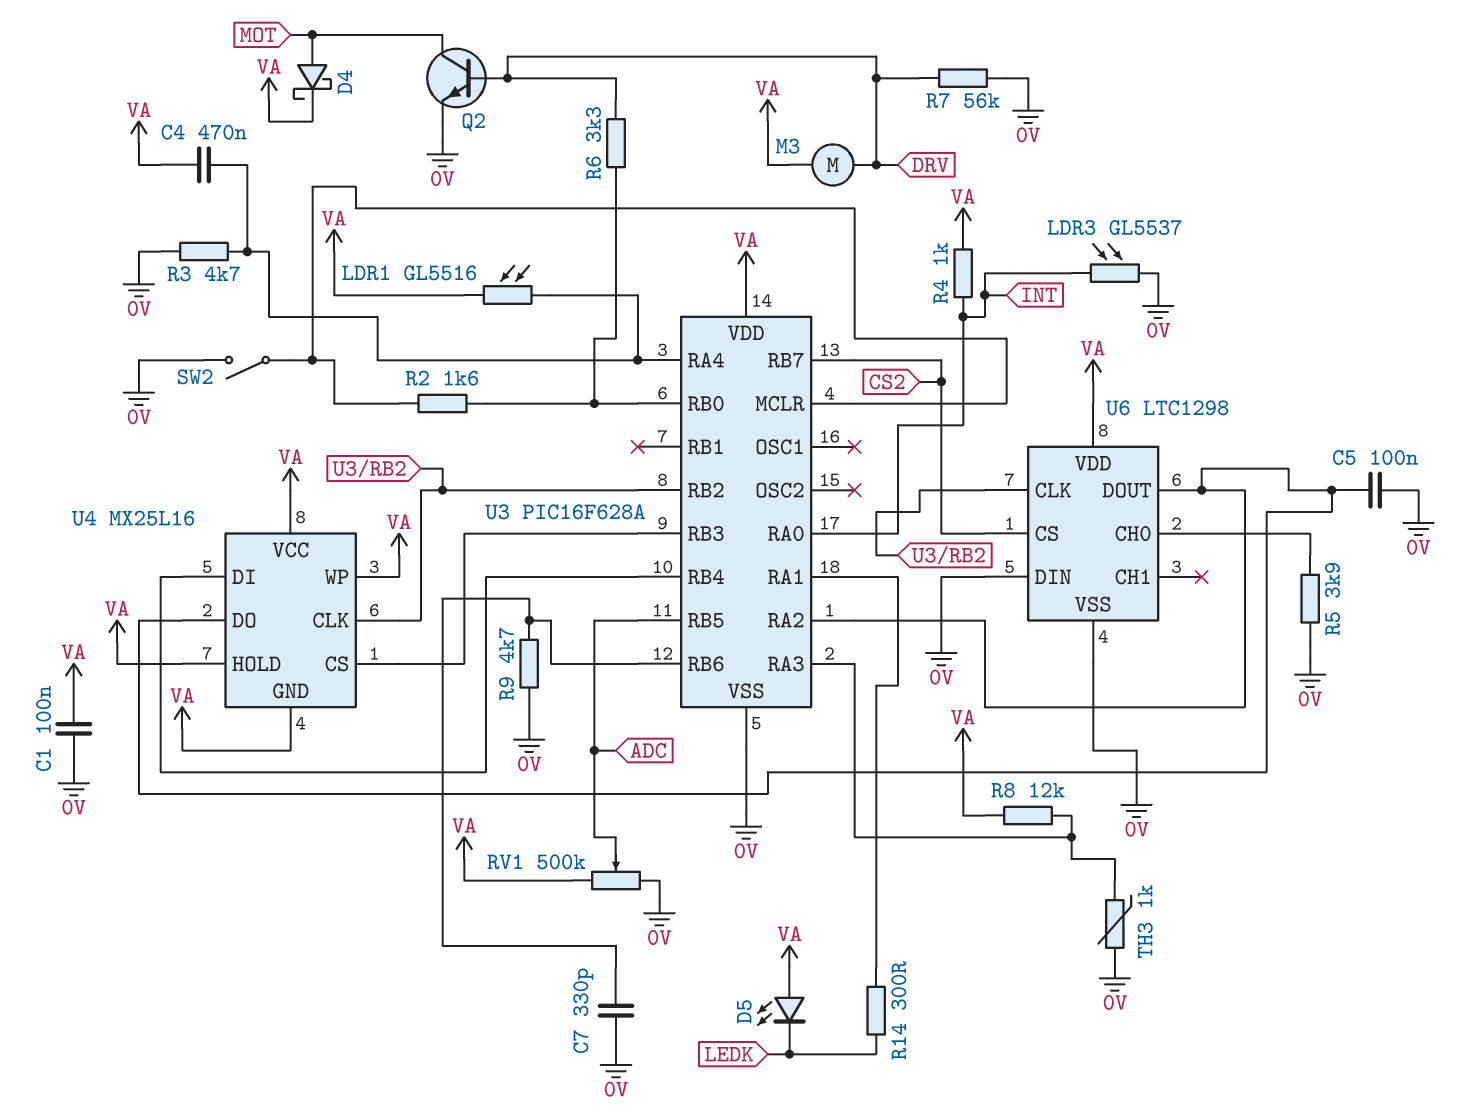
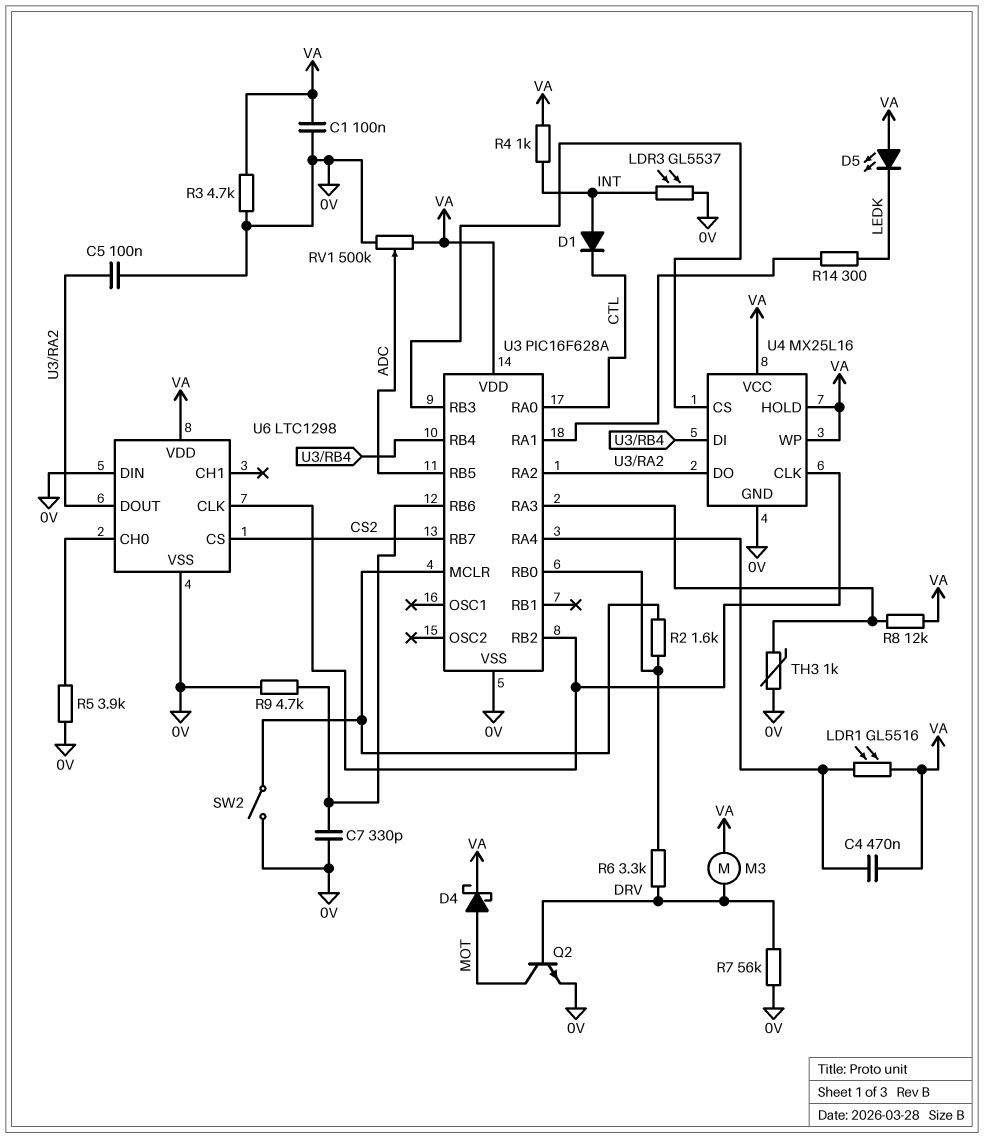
D1: none -> diode (A INT, K CTL)
R3: 4.7k (0V, U3/RA4) -> 4.7k (0V, VA)
U3 pin RA0: INT -> CTL
U4 pin GND: VA -> 0V

